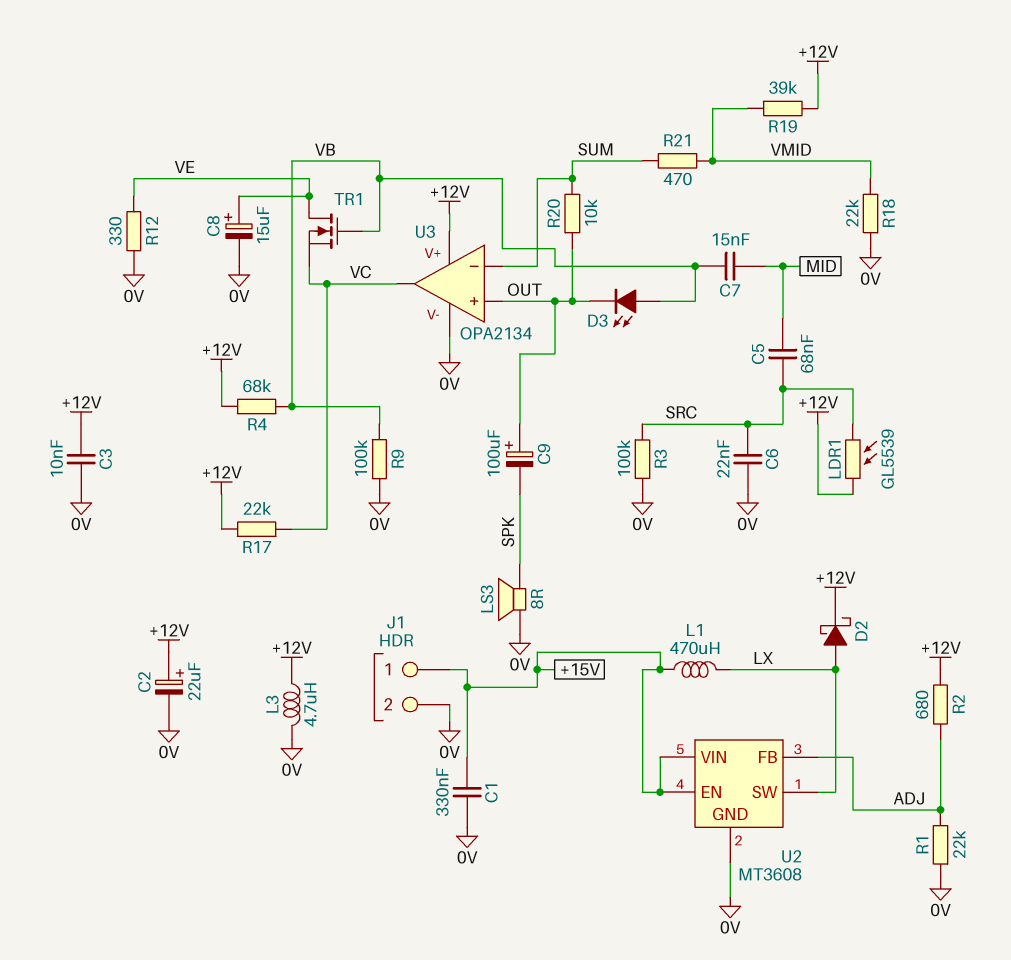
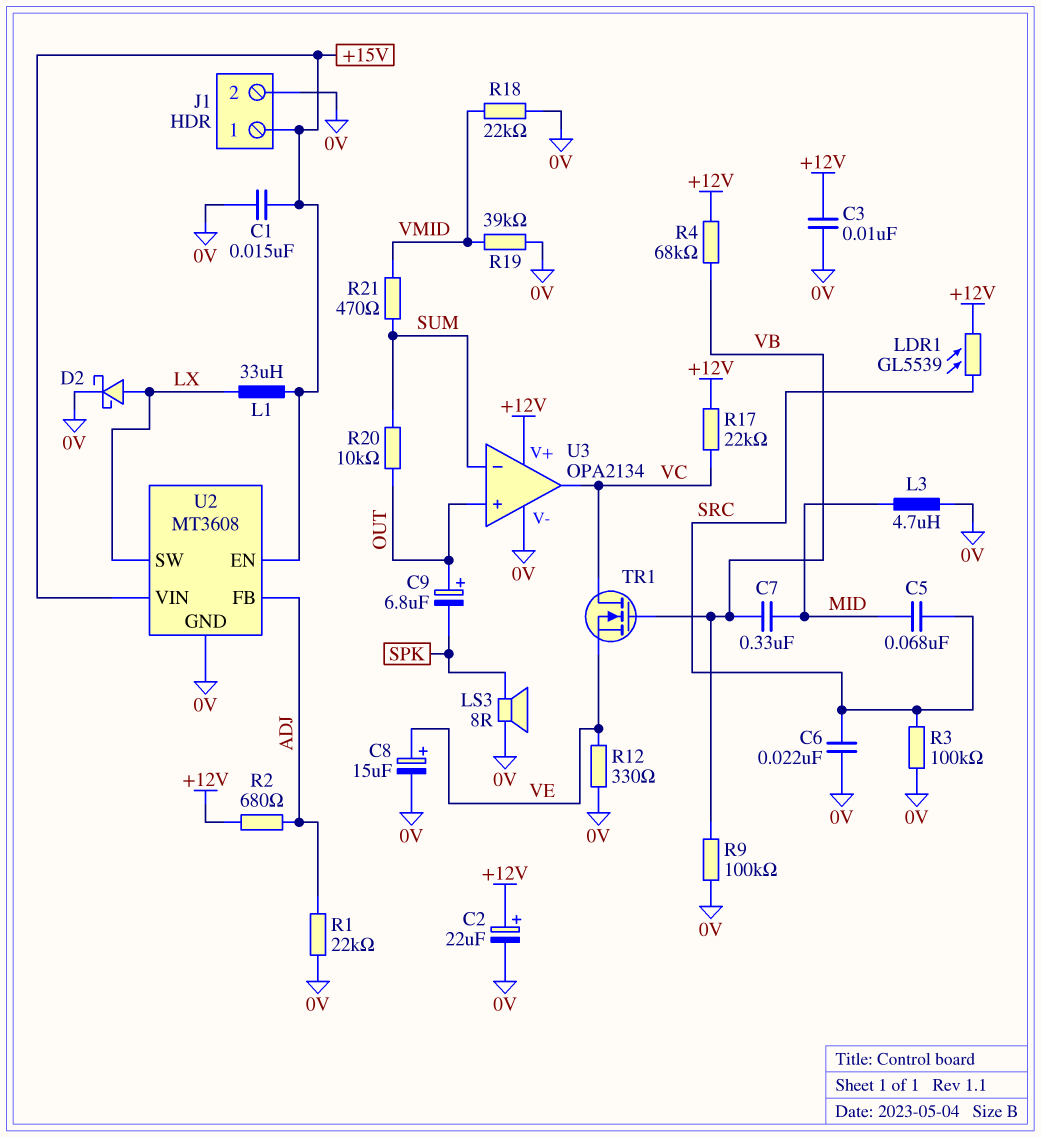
C1: 330nF (+15V, 0V) -> 15nF (+15V, 0V)
C7: 15nF (MID, VB) -> 330nF (MID, VB)
C9: 100uF (plus OUT, minus SPK) -> 6.8uF (plus OUT, minus SPK)
D2: schottky (A LX, K +12V) -> schottky (A LX, K 0V)
D3: LED (A VB, K OUT) -> none
L1: 470uH (+15V, LX) -> 33uH (+15V, LX)
L3: 4.7uH (+12V, 0V) -> 4.7uH (0V, MID)
R19: 39k (+12V, VMID) -> 39k (0V, VMID)
TR1: NMOS (G VB, D VE, S VC) -> NMOS (G VB, D VC, S VE)

